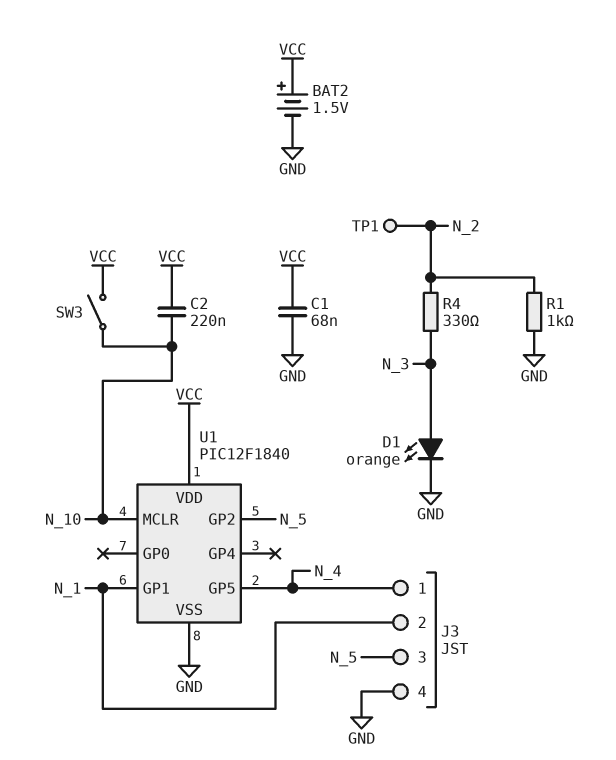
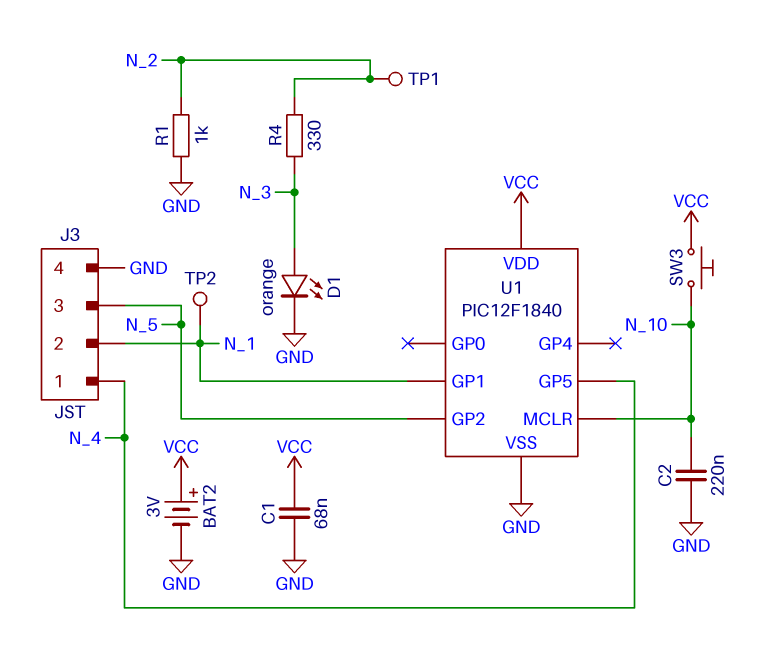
BAT2: 1.5V (plus VCC, minus GND) -> 3V (plus VCC, minus GND)
C2: 220nF (N_10, VCC) -> 220nF (GND, N_10)
SW3: switch (N_10, VCC) -> button (N_10, VCC)
TP2: none -> test point (N_1)

